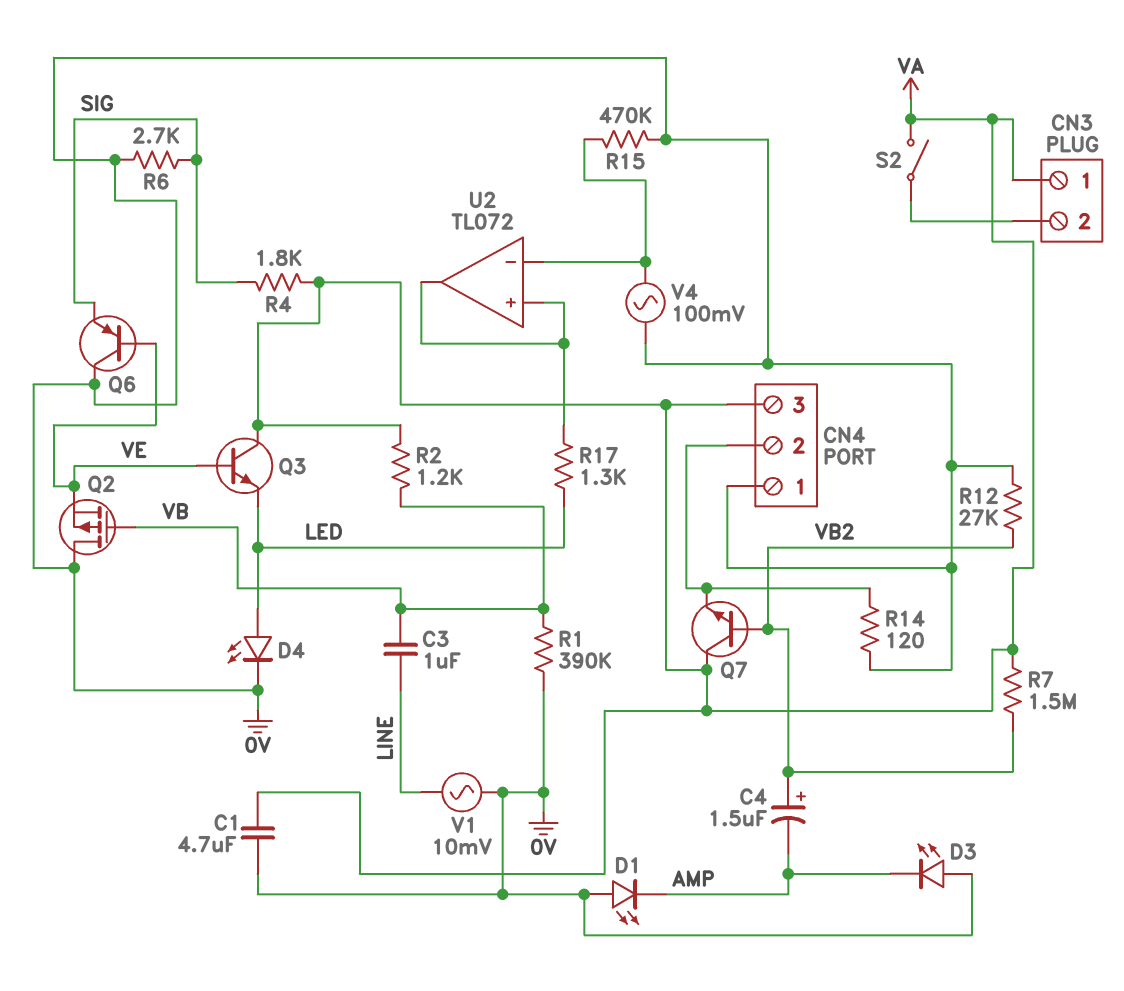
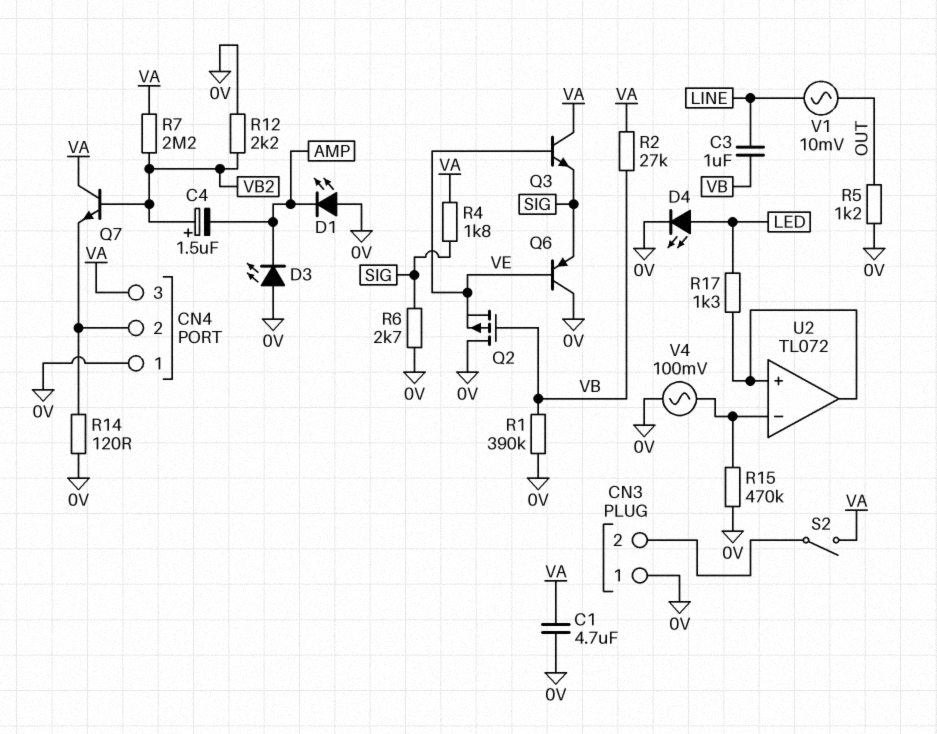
CN3 pin 1: VA -> 0V
Q3: NPN (B VE, C VA, E LED) -> NPN (B VE, C VA, E SIG)
R2: 1.2k (VA, VB) -> 27k (VA, VB)
R5: none -> 1.2k (0V, OUT)
R7: 1.5M (VA, VB2) -> 2.2M (VA, VB2)
R12: 27k (0V, VB2) -> 2.2k (0V, VB2)
V1: AC 10mV (0V, LINE) -> AC 10mV (LINE, OUT)

